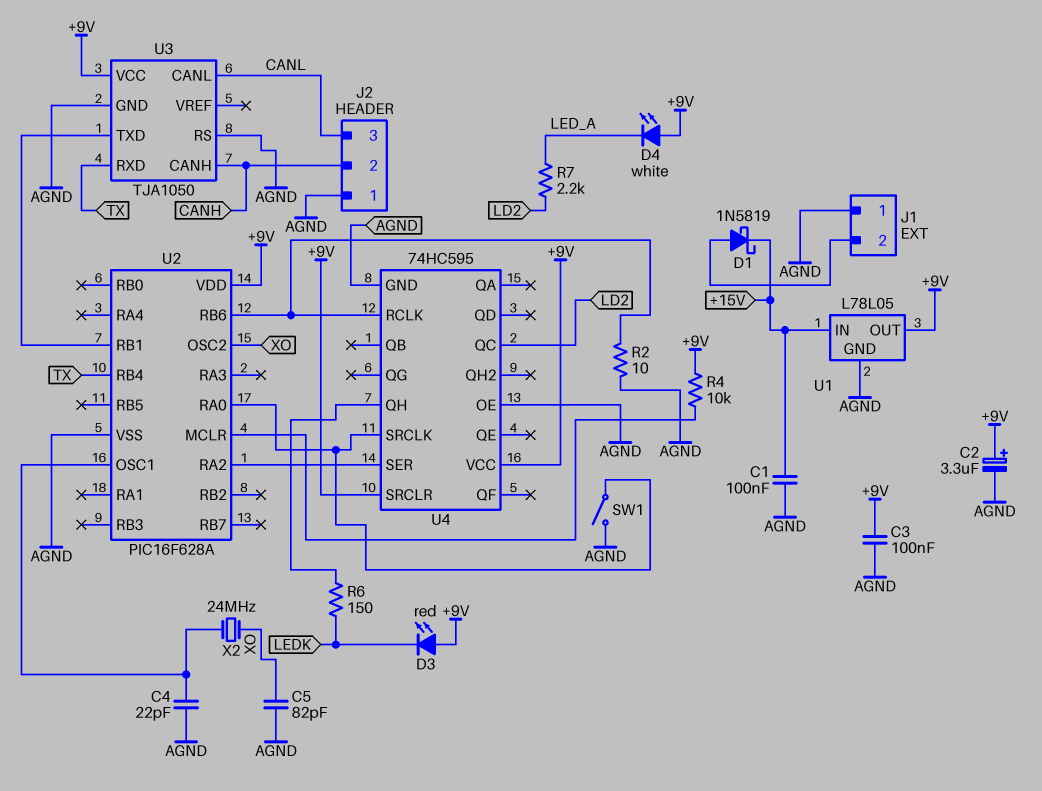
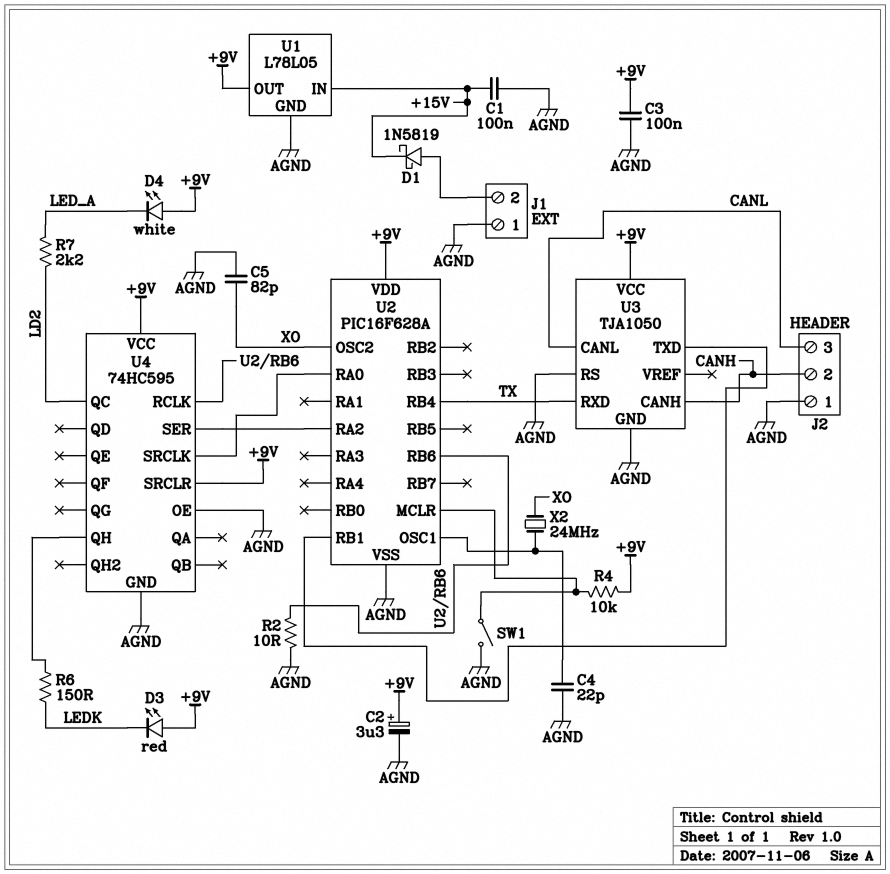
SW1: switch (AGND, U2/RA0) -> switch (AGND, U2/MCLR)

